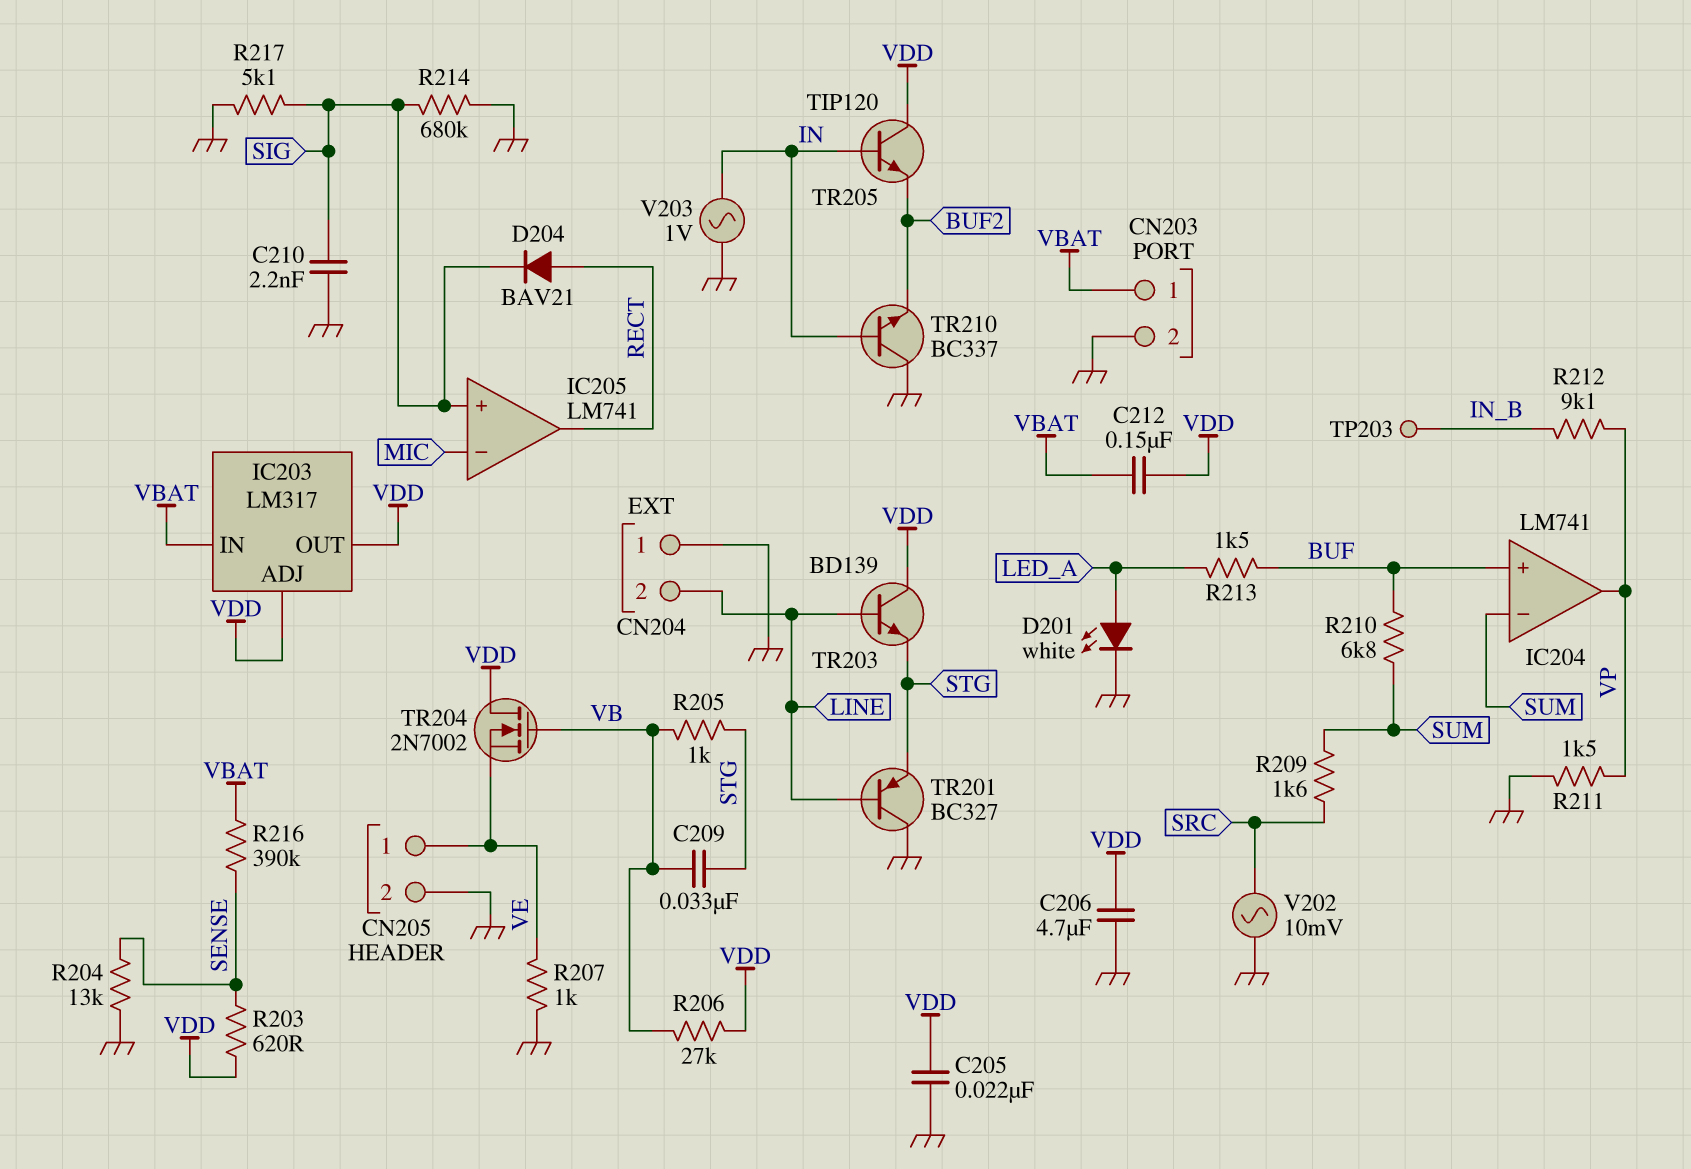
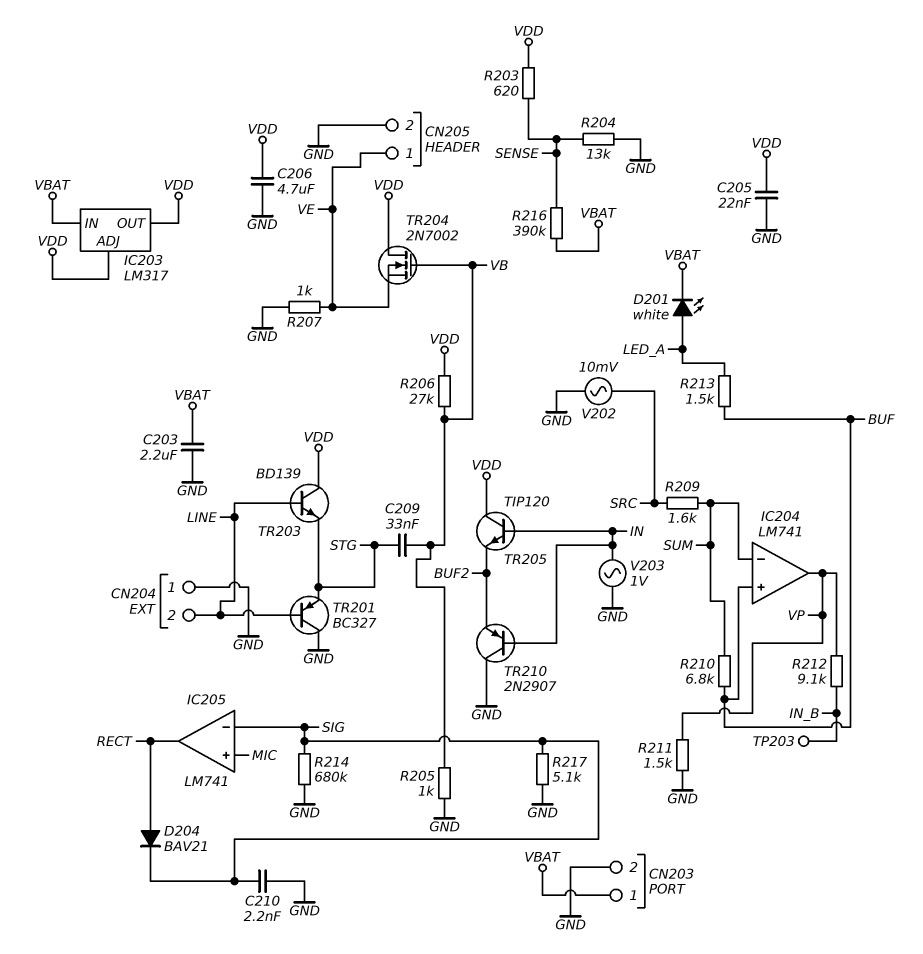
C203: none -> 2.2uF (GND, VBAT)
C212: 150nF (VBAT, VDD) -> none
D201: LED white (A LED_A, K GND) -> LED white (A LED_A, K VBAT)
IC205 pin in+: SIG -> MIC
IC205 pin in-: MIC -> SIG
R205: 1k (STG, VB) -> 1k (GND, VB)
TR210: NPN BC337 (B IN, C GND, E BUF2) -> PNP 2N2907 (B IN, C GND, E BUF2)

